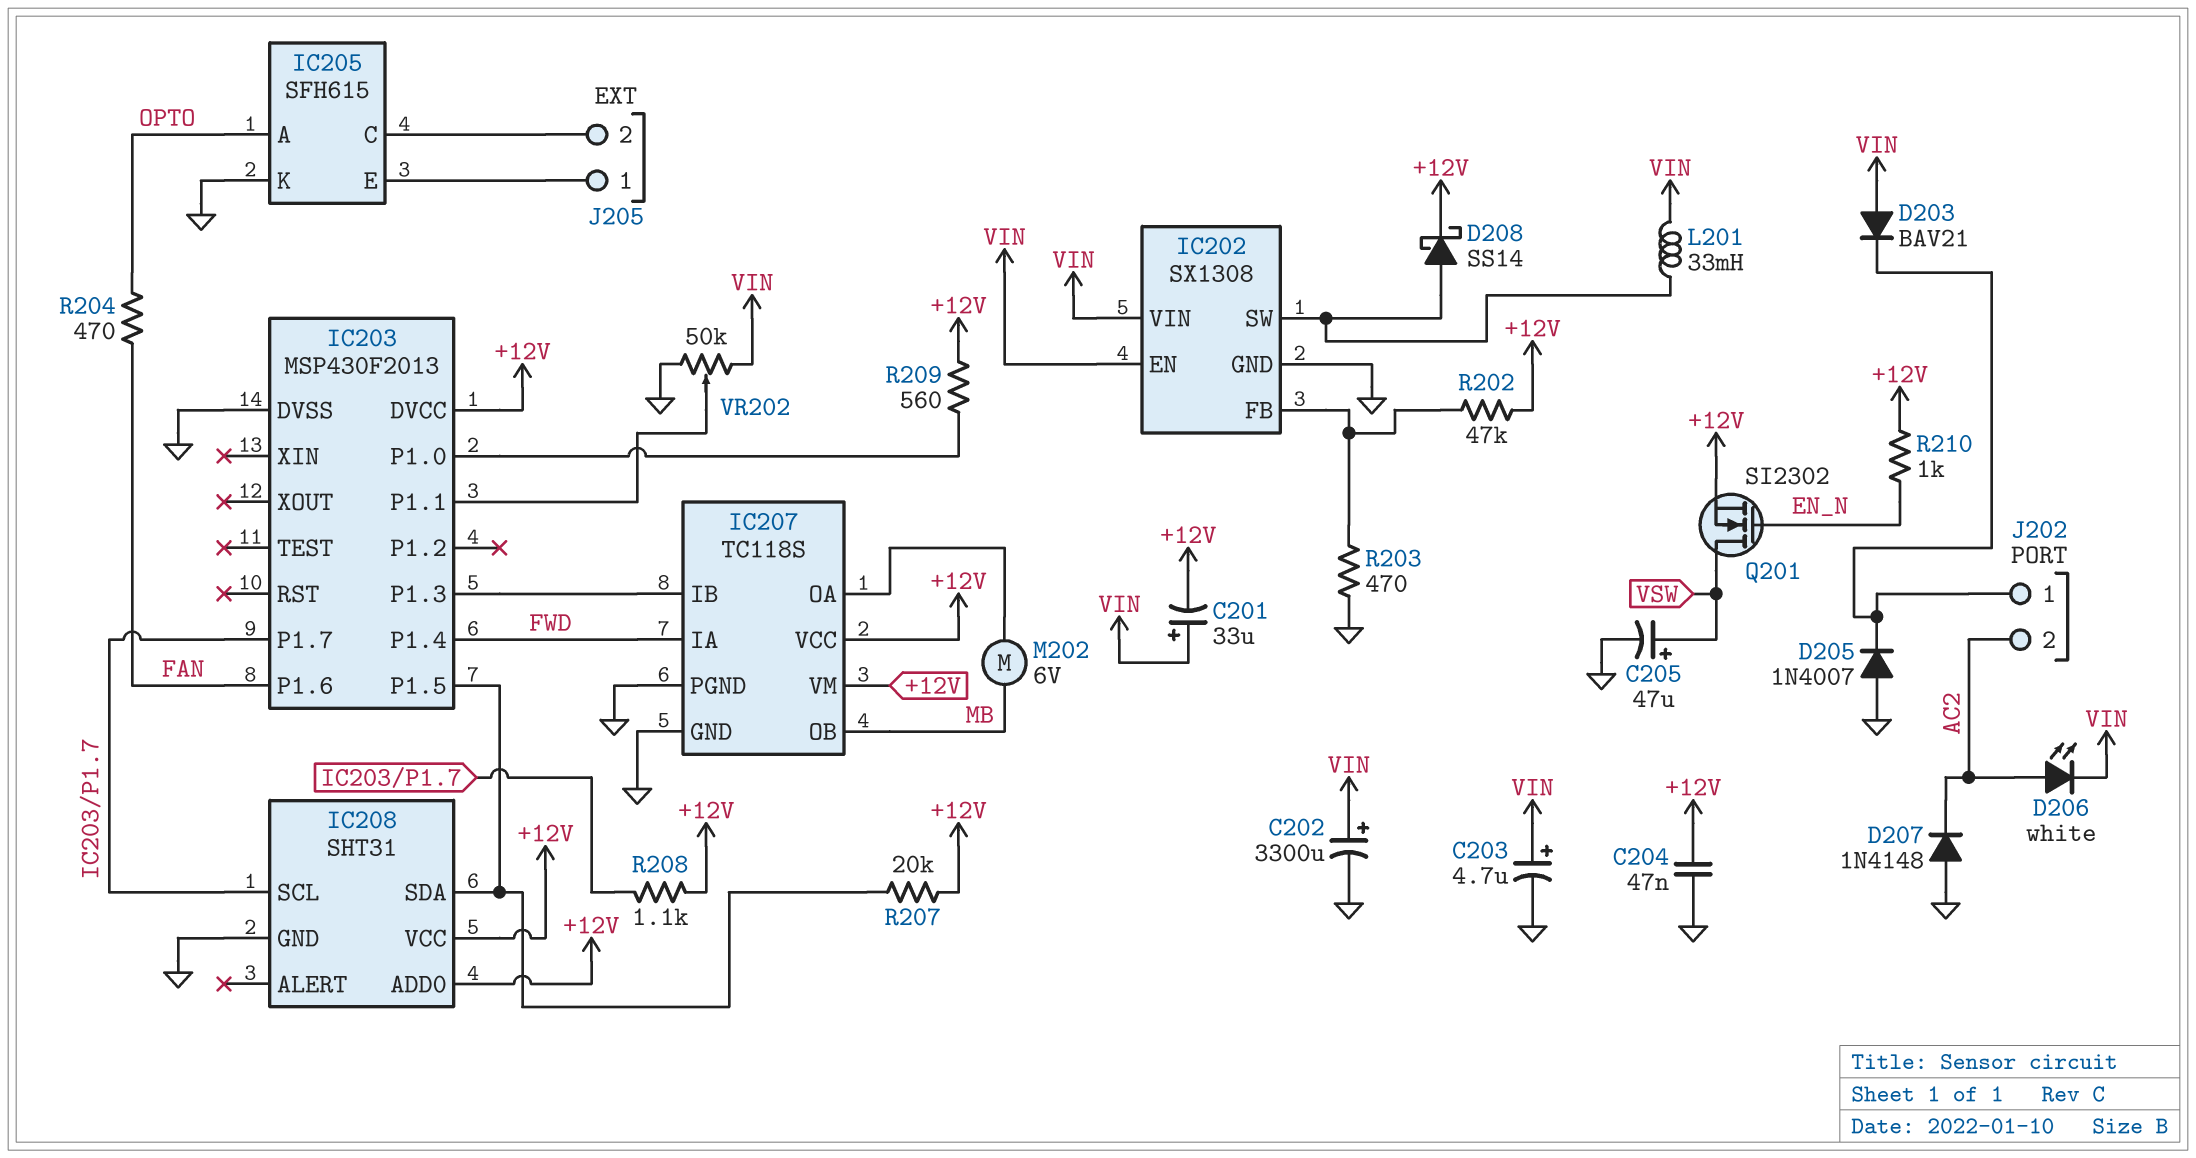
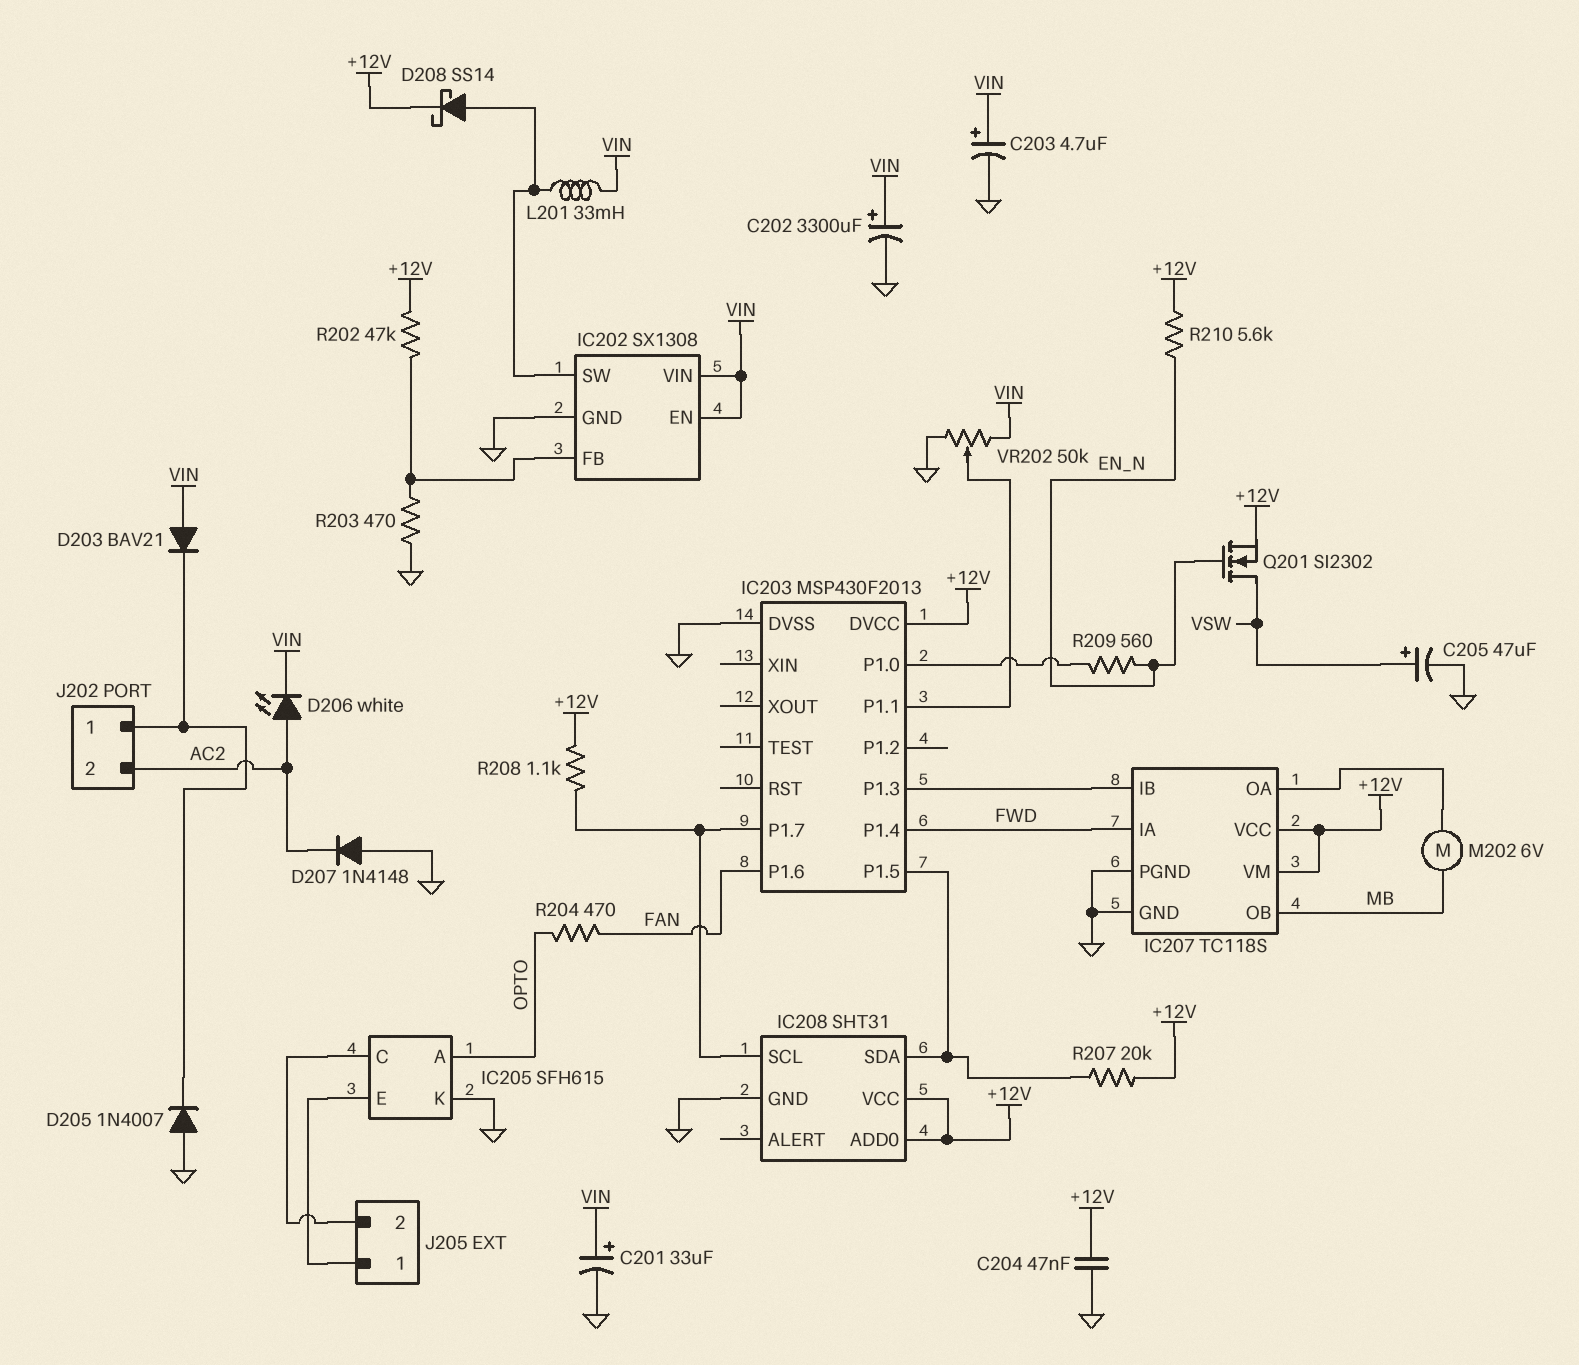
C201: 33uF (plus VIN, minus +12V) -> 33uF (plus VIN, minus GND)
R209: 560 (+12V, IC203/P1.0) -> 560 (EN_N, IC203/P1.0)
R210: 1k (+12V, EN_N) -> 5.6k (+12V, EN_N)

